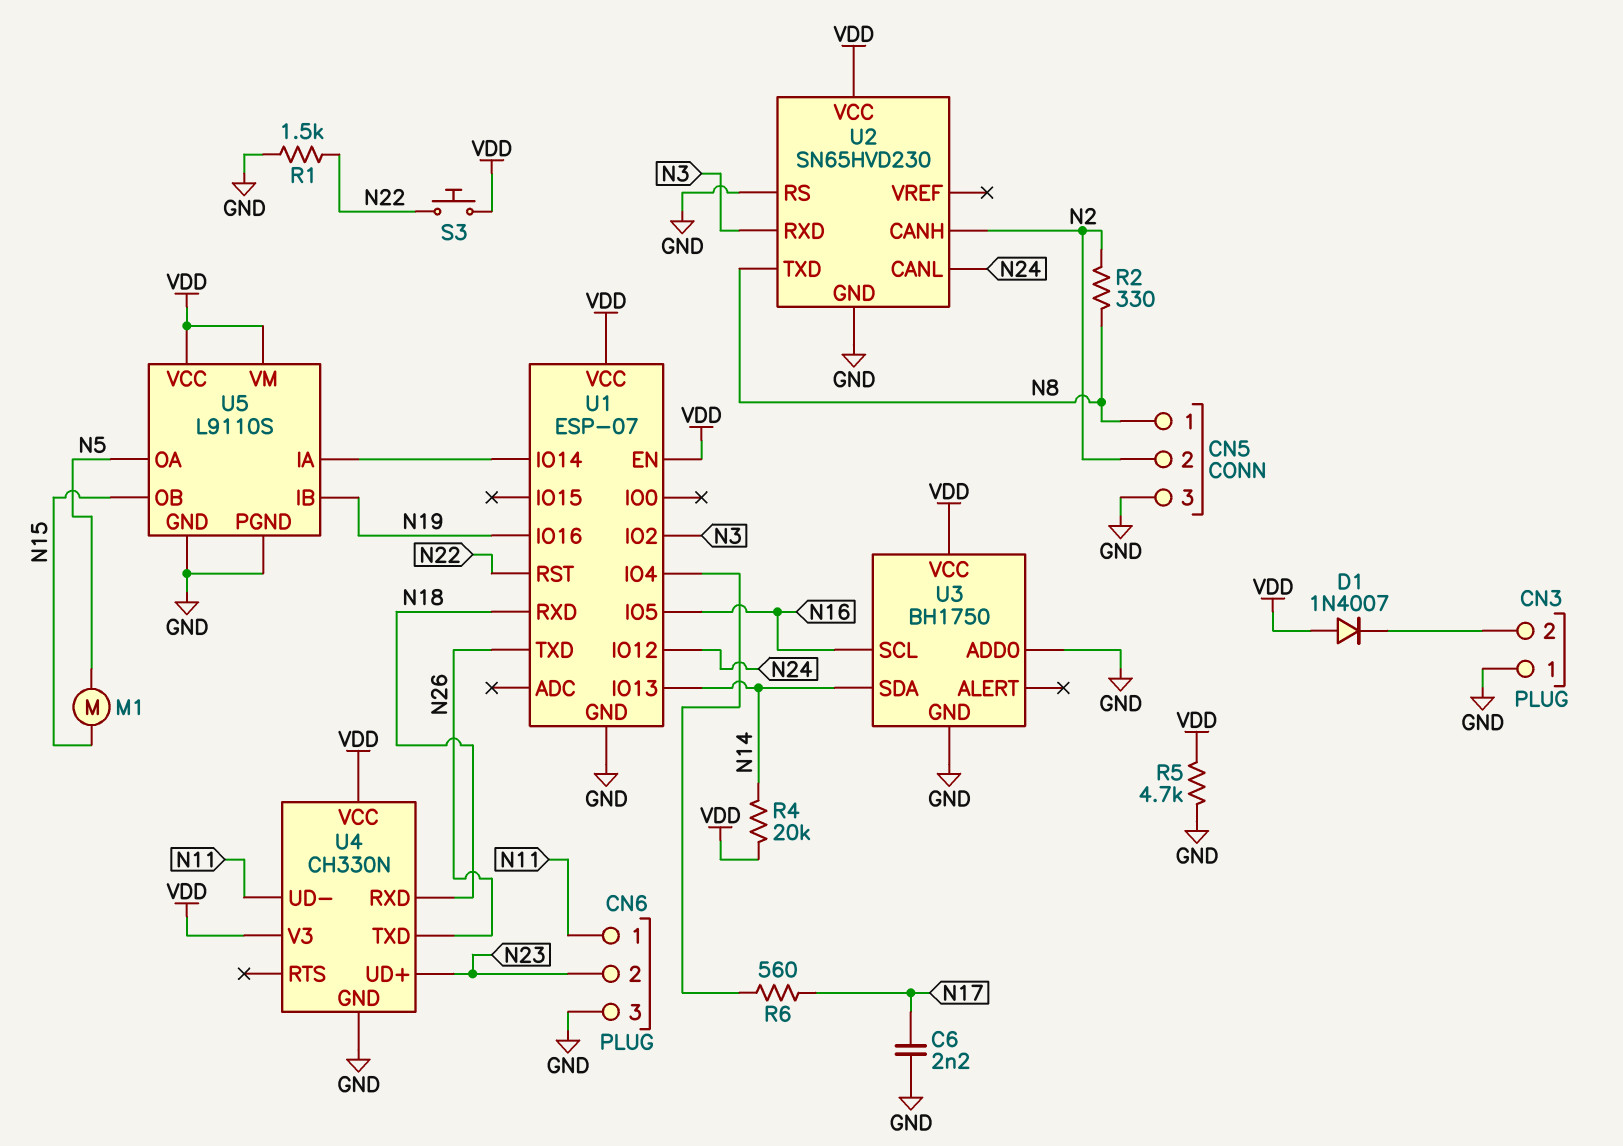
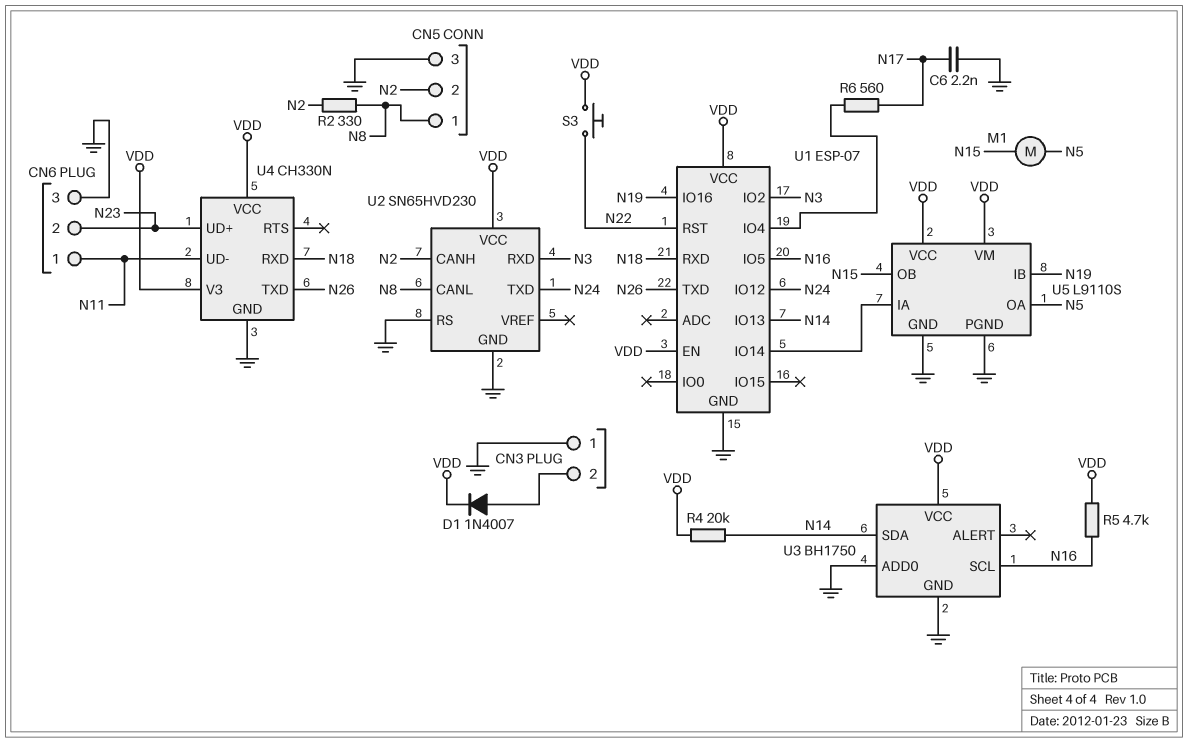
D1: diode 1N4007 (A VDD, K CN3/2) -> diode 1N4007 (A CN3/2, K VDD)
R1: 1.5k (GND, N22) -> none
R5: 4.7k (GND, VDD) -> 4.7k (N16, VDD)
U2 pin CANL: N24 -> N8
U2 pin TXD: N8 -> N24

